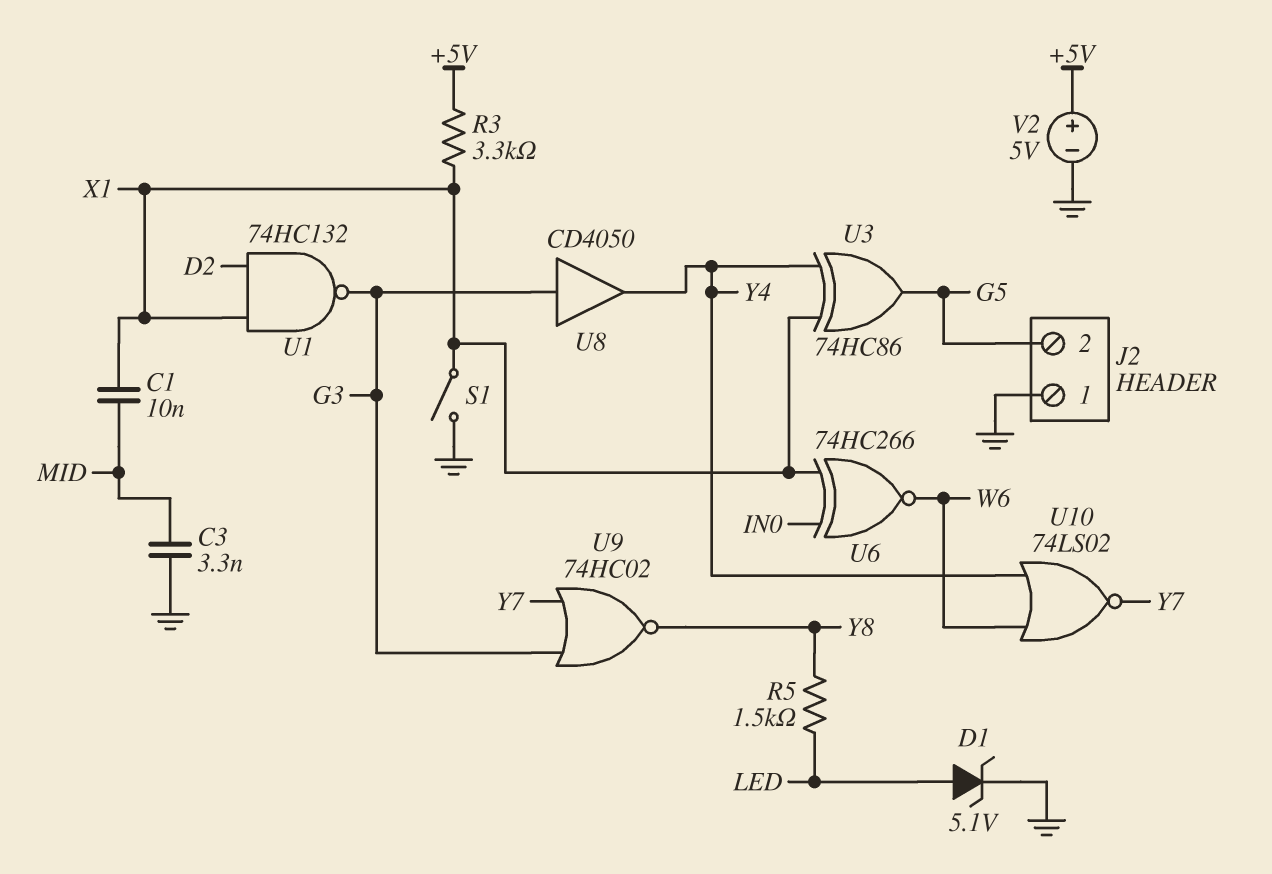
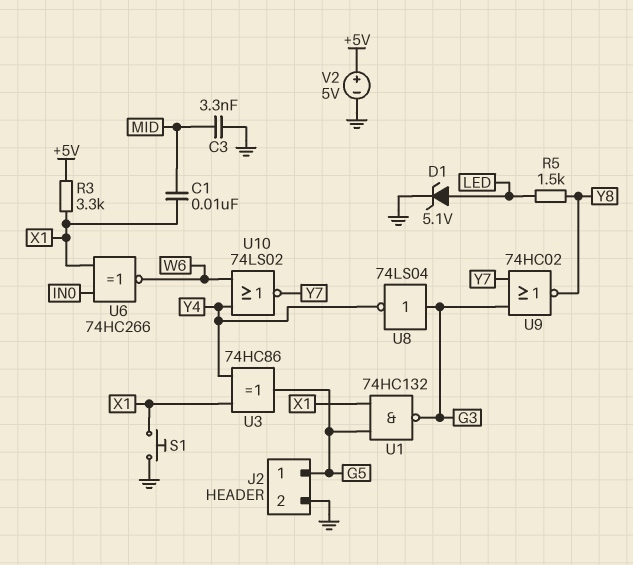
J2 pin 1: GND -> G5
J2 pin 2: G5 -> GND
S1: switch (GND, X1) -> button (GND, X1)
U1: NAND 74HC132 (in D2, in X1, out G3) -> NAND 74HC132 (in G5, in X1, out G3)
U8: buffer CD4050 (in G3, out Y4) -> NOT 74LS04 (in G3, out Y4)

